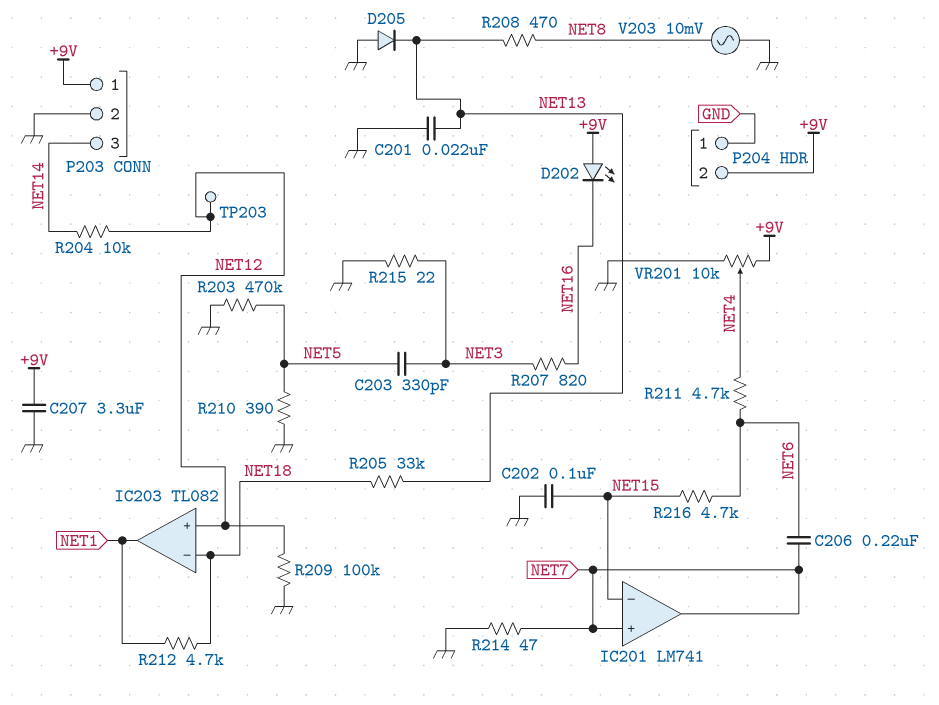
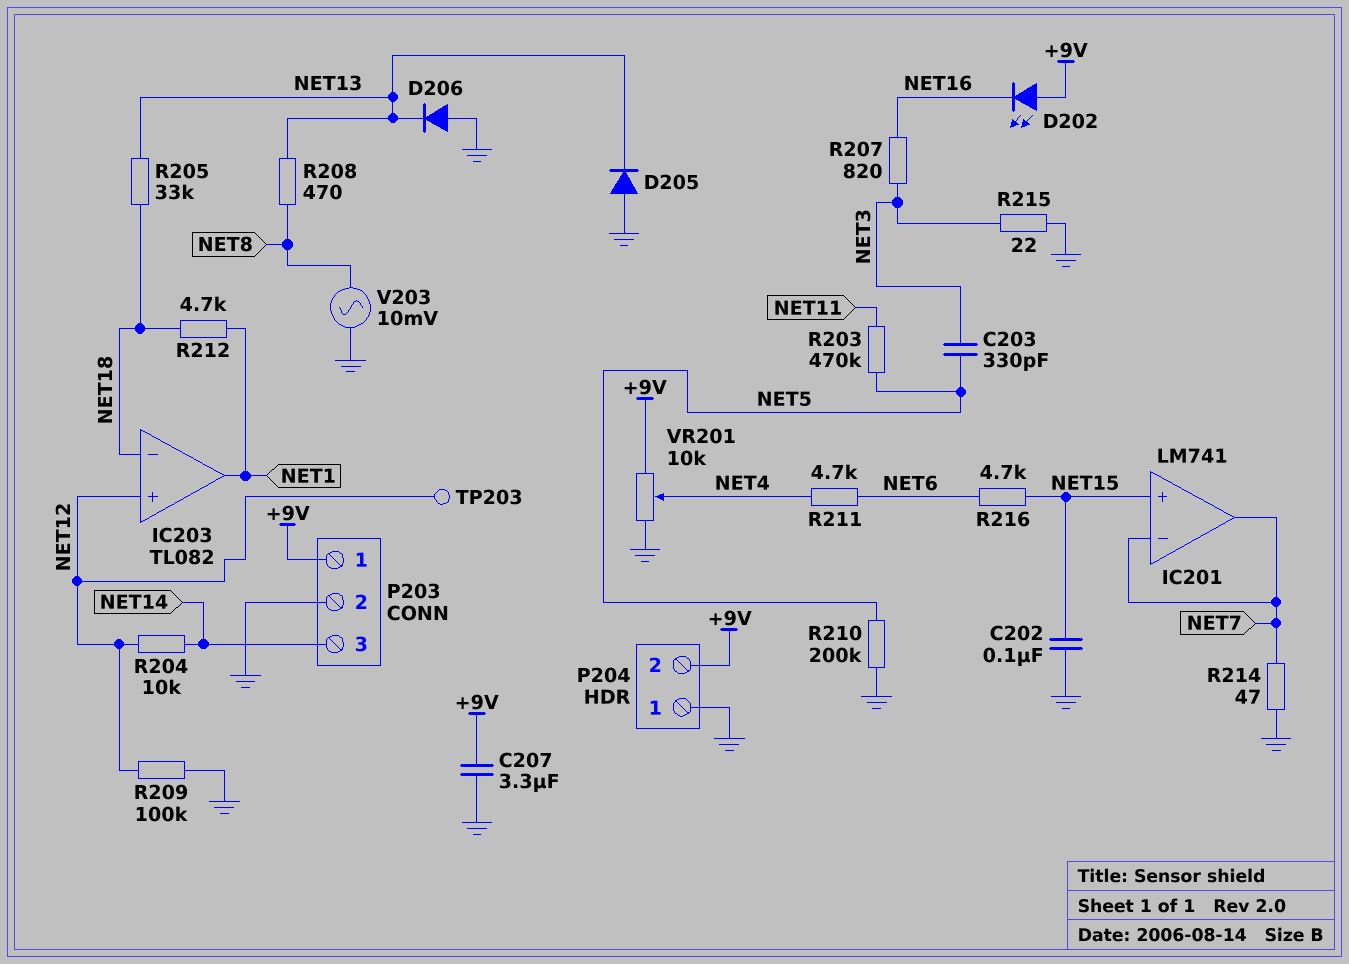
C201: 22nF (GND, NET13) -> none
C206: 220nF (NET6, NET7) -> none
D206: none -> diode (A GND, K NET13)
IC201 pin in+: NET7 -> NET15
IC201 pin in-: NET15 -> NET7
R203: 470k (GND, NET5) -> 470k (NET5, NET11)
R210: 390 (GND, NET5) -> 200k (GND, NET5)

